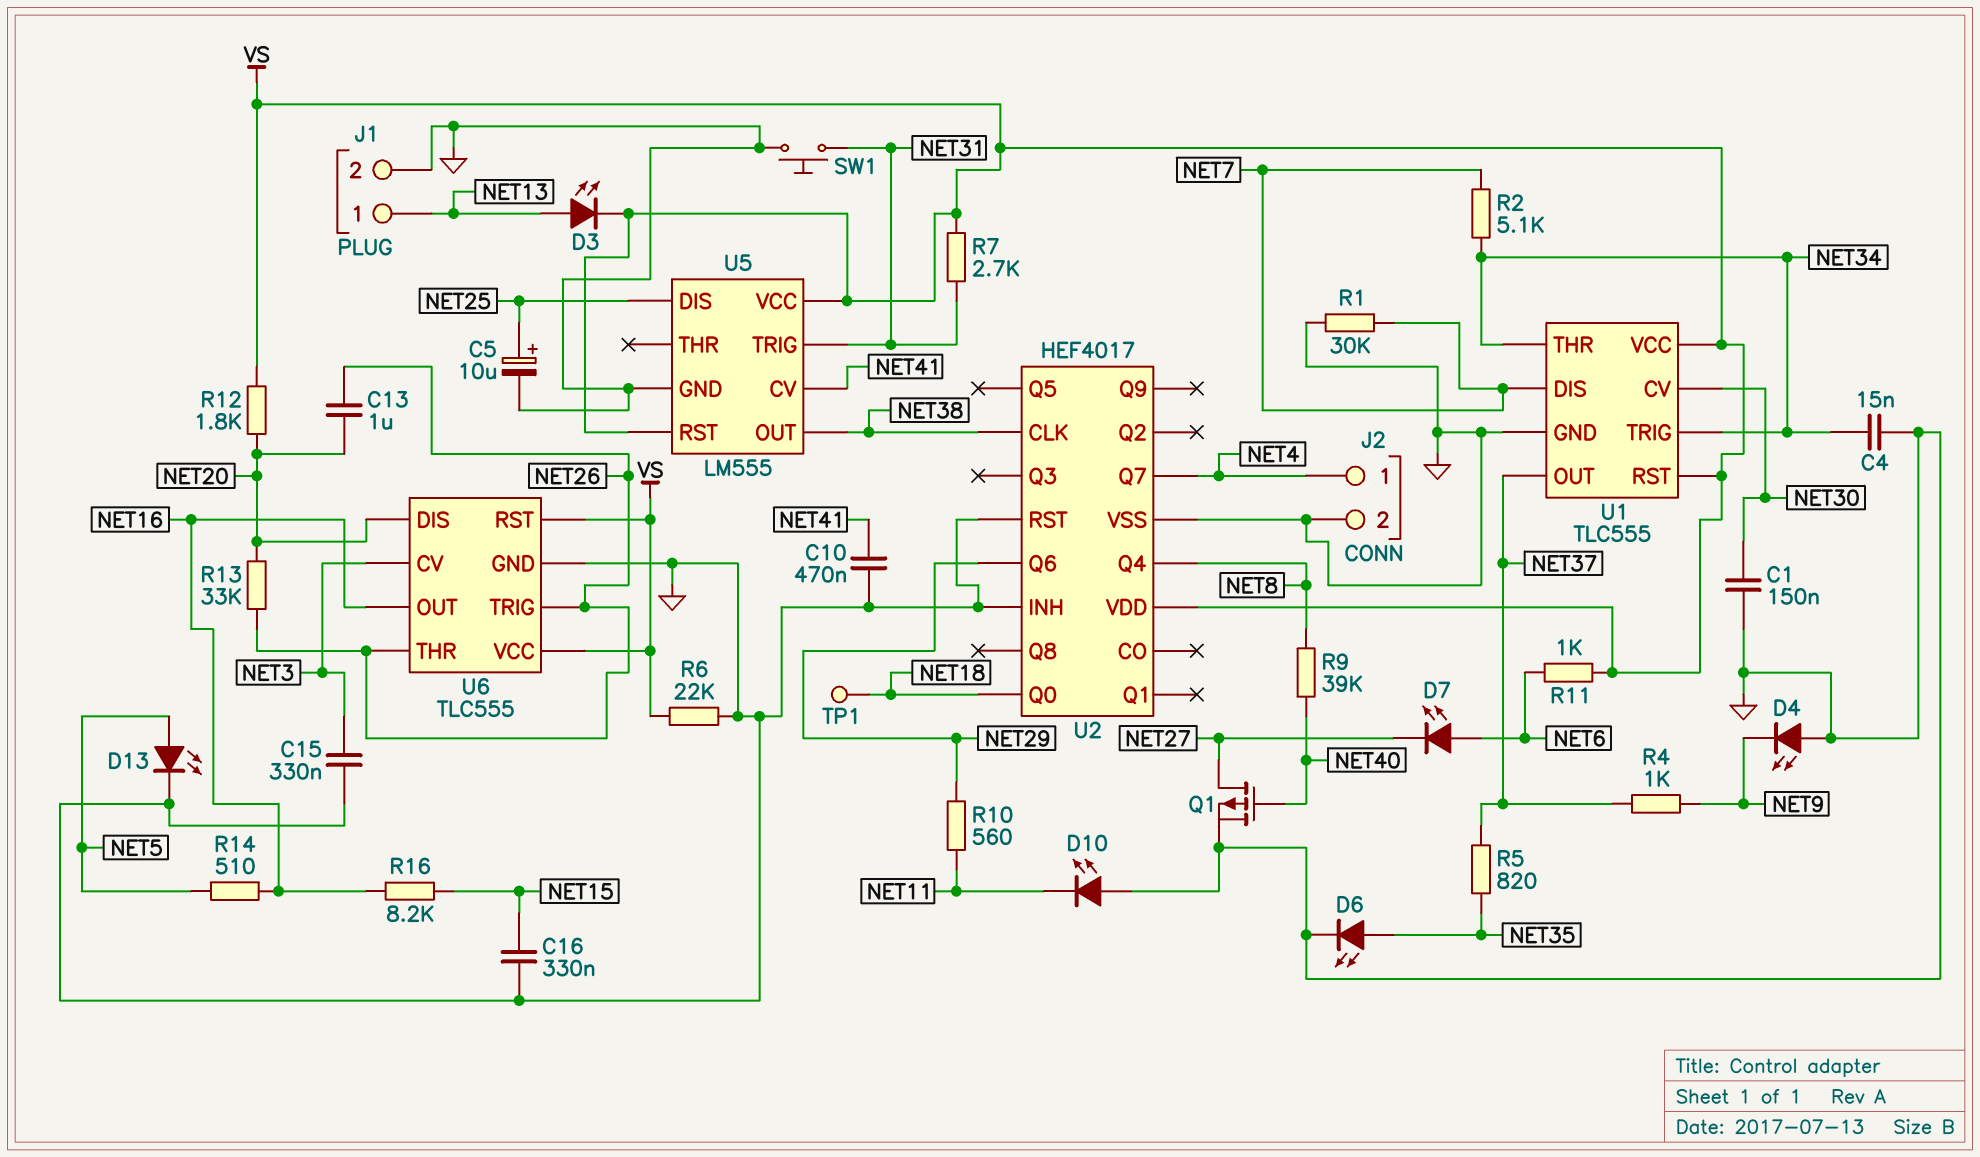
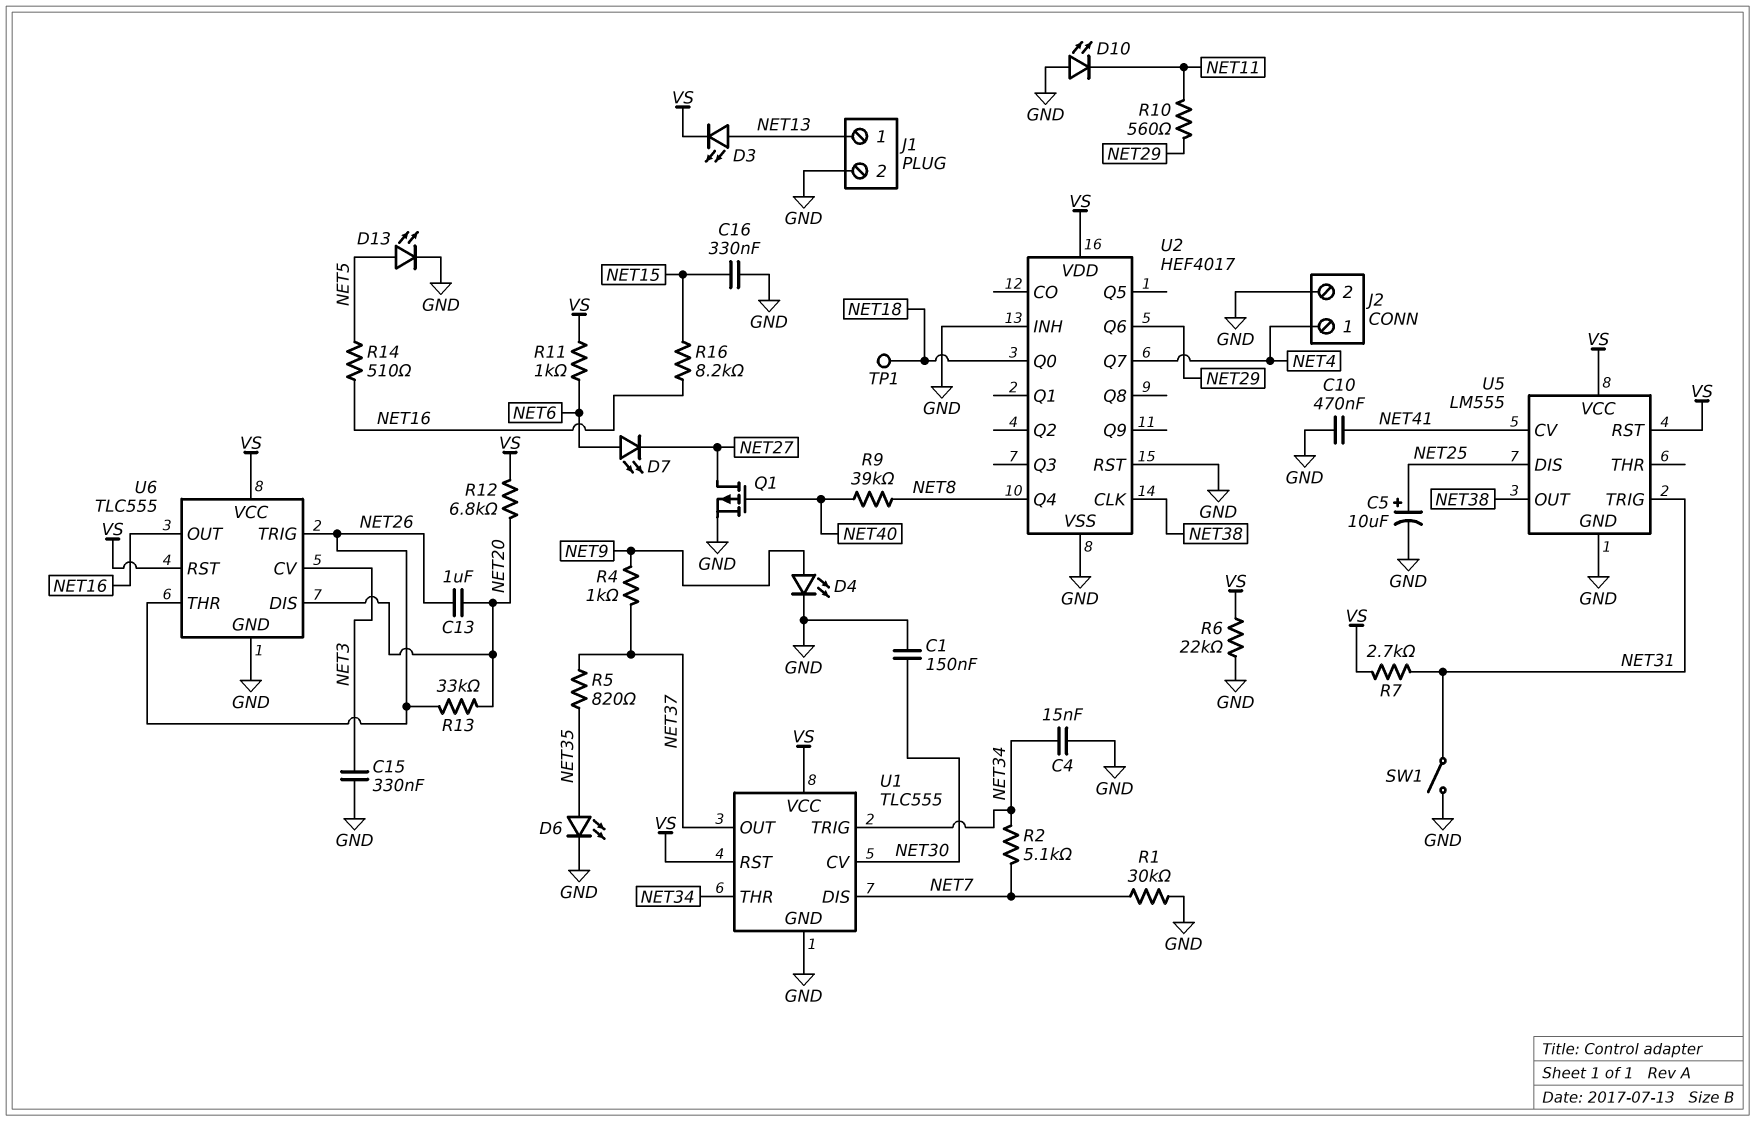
D4: LED (A GND, K NET9) -> LED (A NET9, K GND)
R12: 1.8k (NET20, VS) -> 6.8k (NET20, VS)
SW1: button (GND, NET31) -> switch (GND, NET31)

